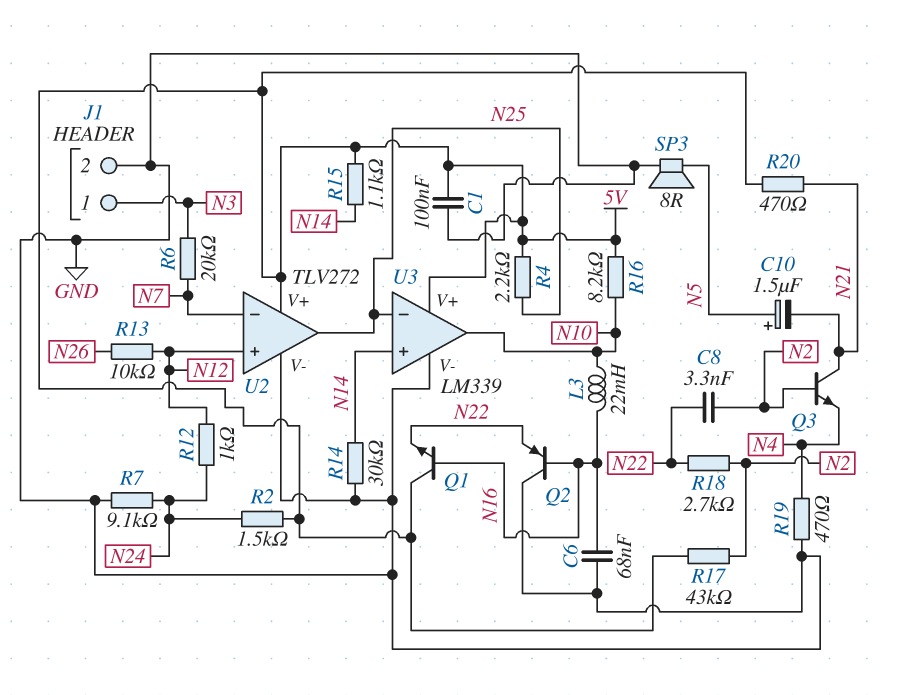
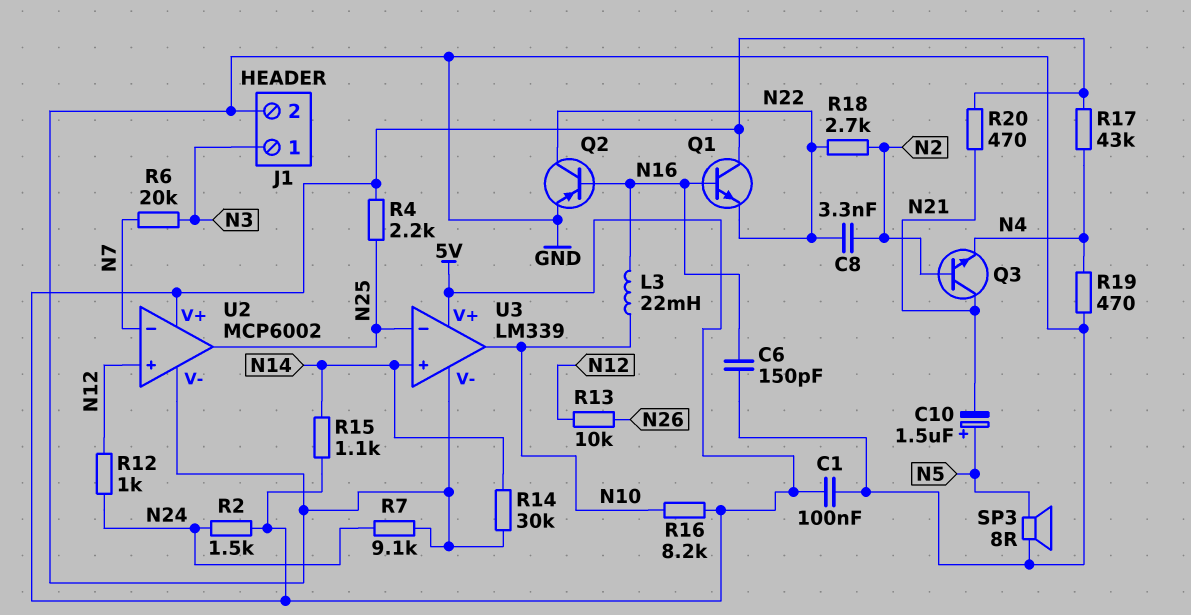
C6: 68nF (GND, N16) -> 150pF (GND, N16)
Q2: PNP (B N16, C GND, E N22) -> PNP (B N16, C N22, E GND)
R17: 43k (5V, N2) -> 43k (5V, N4)
U2: TLV272 -> MCP6002

